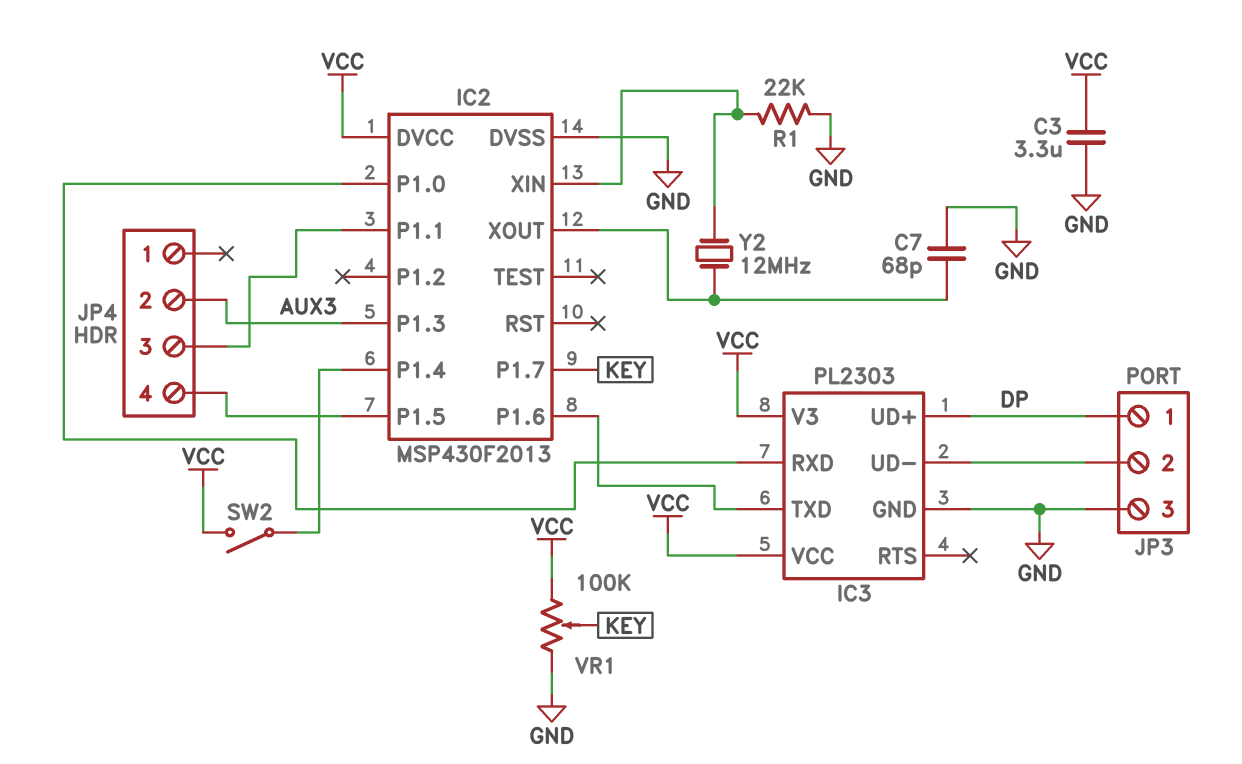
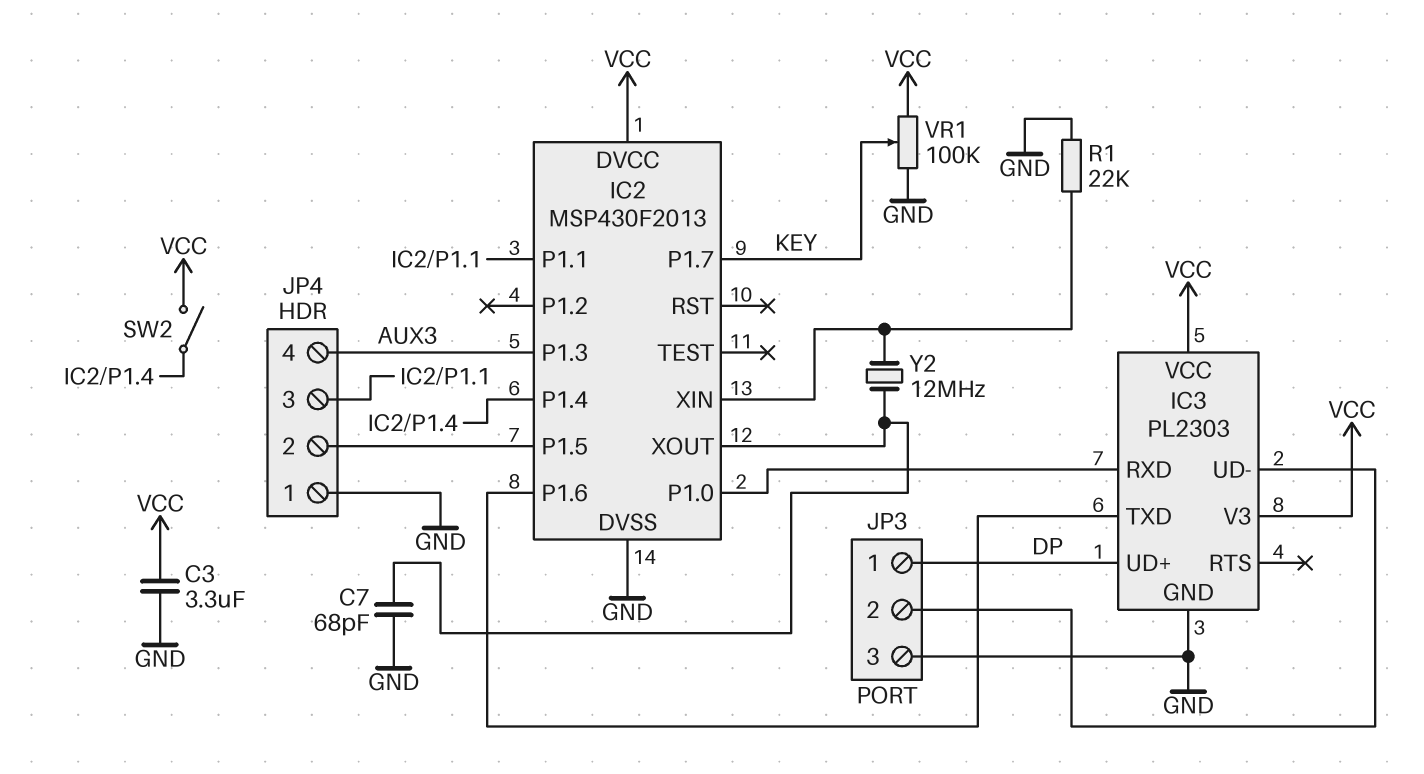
JP4 pin 1: none -> GND
JP4 pin 2: AUX3 -> IC2/P1.5
JP4 pin 4: IC2/P1.5 -> AUX3

